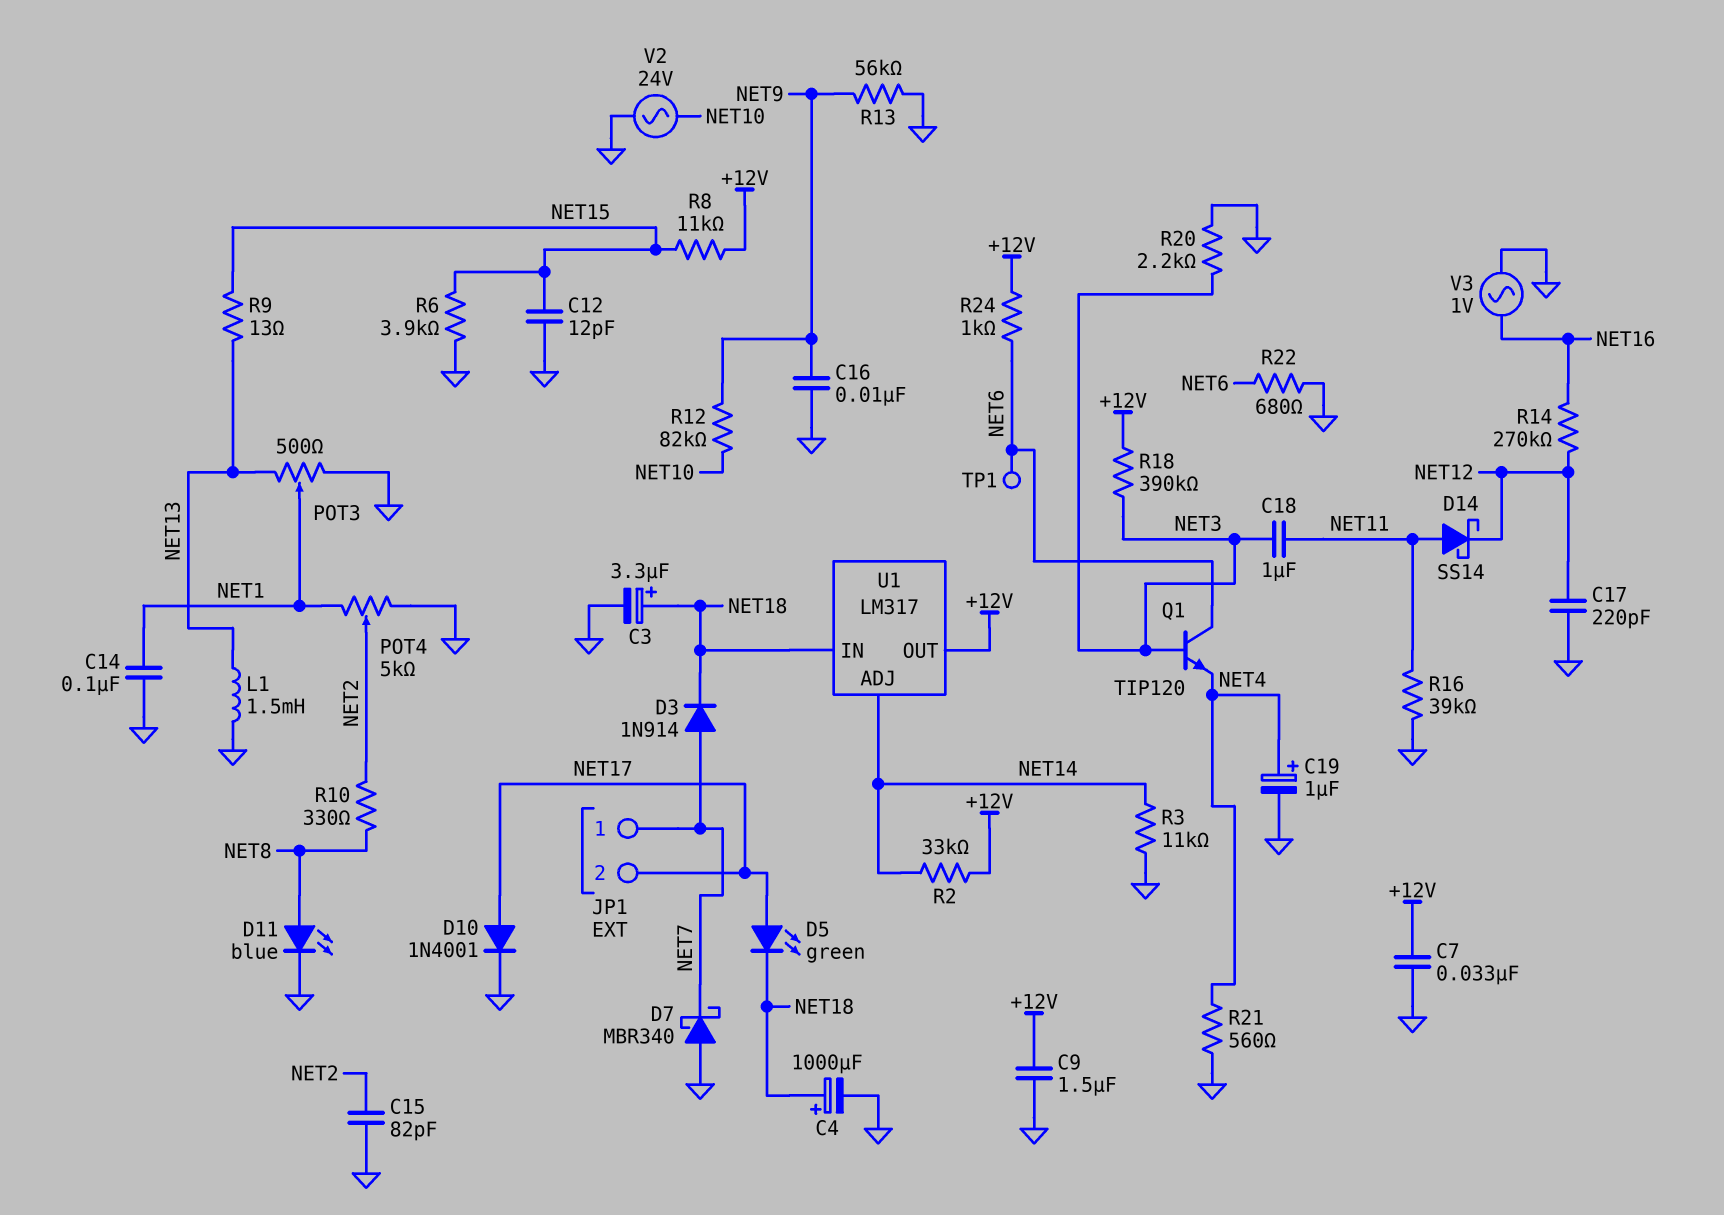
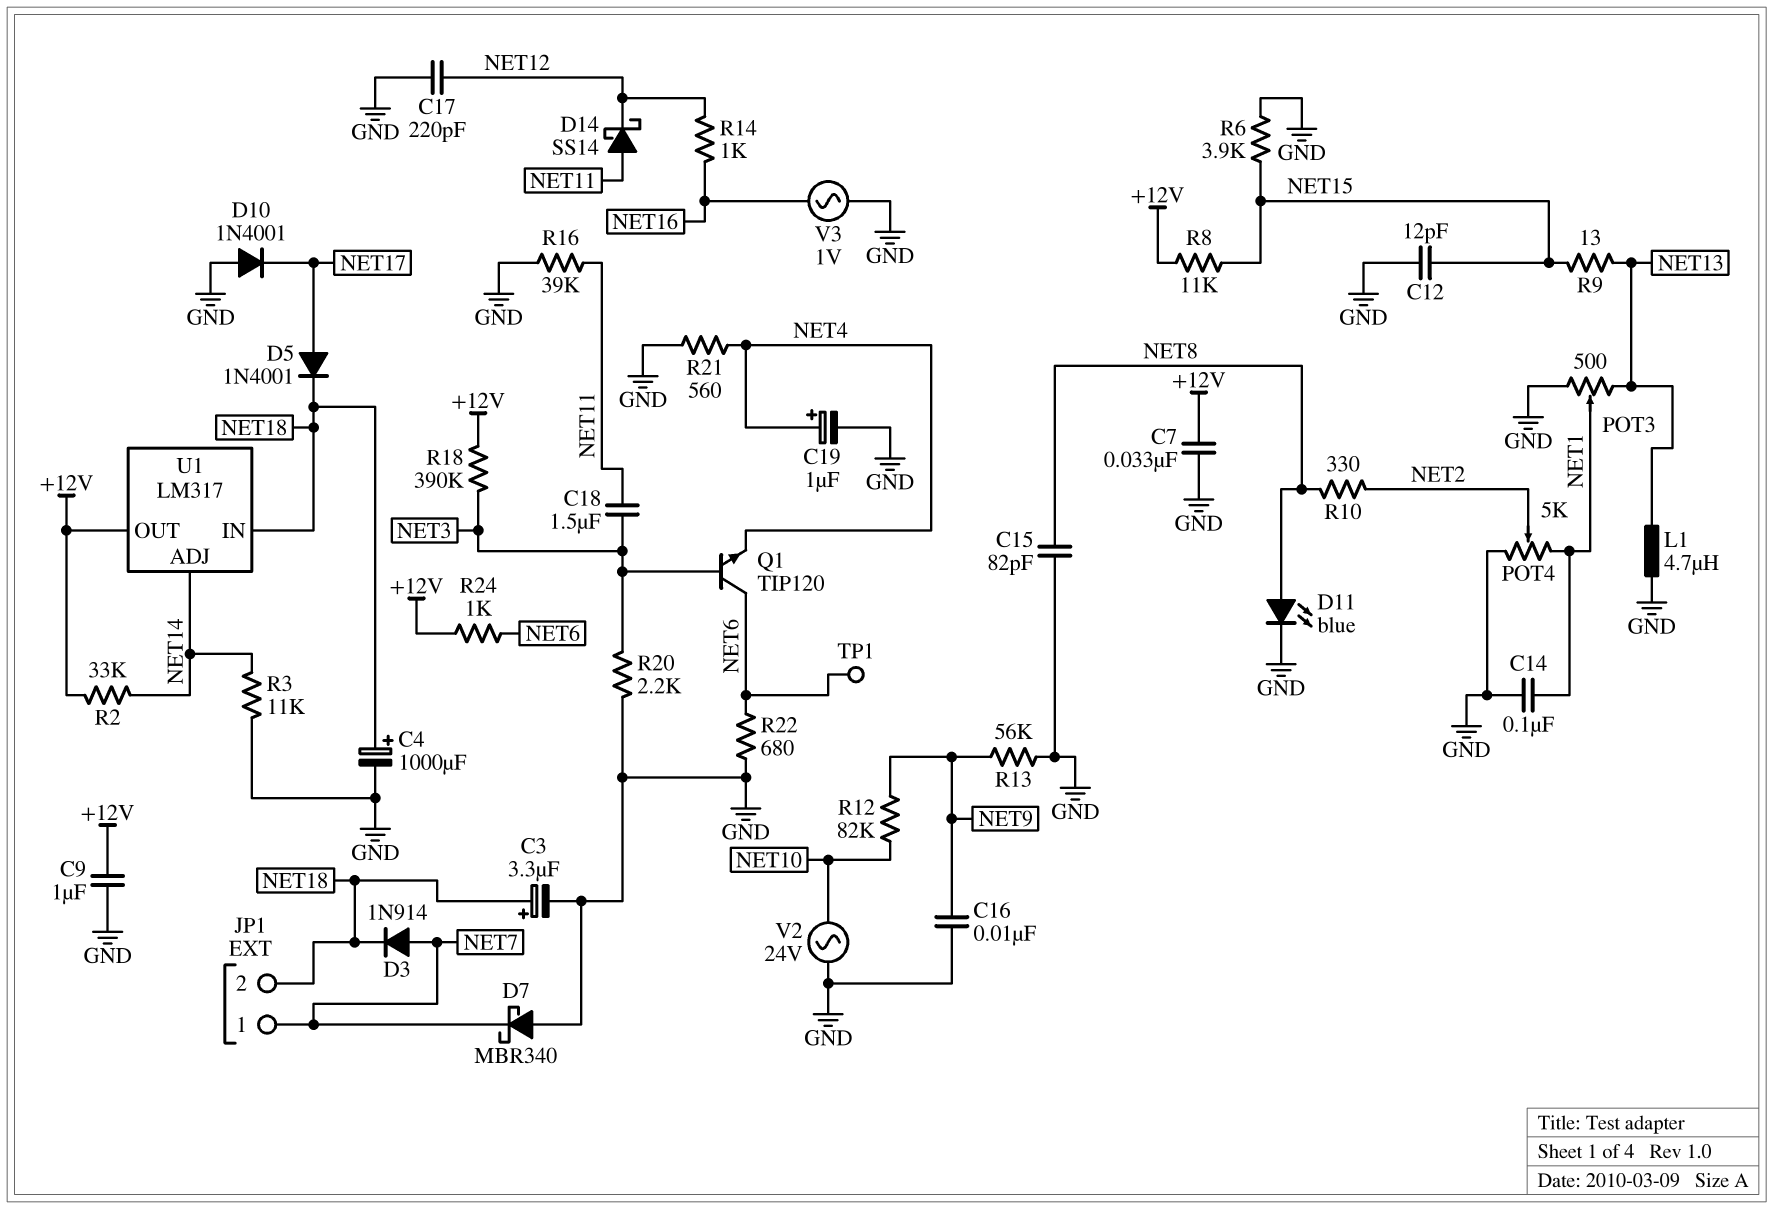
C9: 1.5uF (+12V, GND) -> 1uF (+12V, GND)
C15: 82pF (GND, NET2) -> 82pF (GND, NET8)
C18: 1uF (NET3, NET11) -> 1.5uF (NET3, NET11)
D5: LED green (A NET17, K NET18) -> diode 1N4001 (A NET17, K NET18)
D10: diode 1N4001 (A NET17, K GND) -> diode 1N4001 (A GND, K NET17)
JP1 pin 2: NET17 -> NET18
L1: 1.5mH (GND, NET13) -> 4.7uH (GND, NET13)
R14: 270k (NET12, NET16) -> 1k (NET12, NET16)

